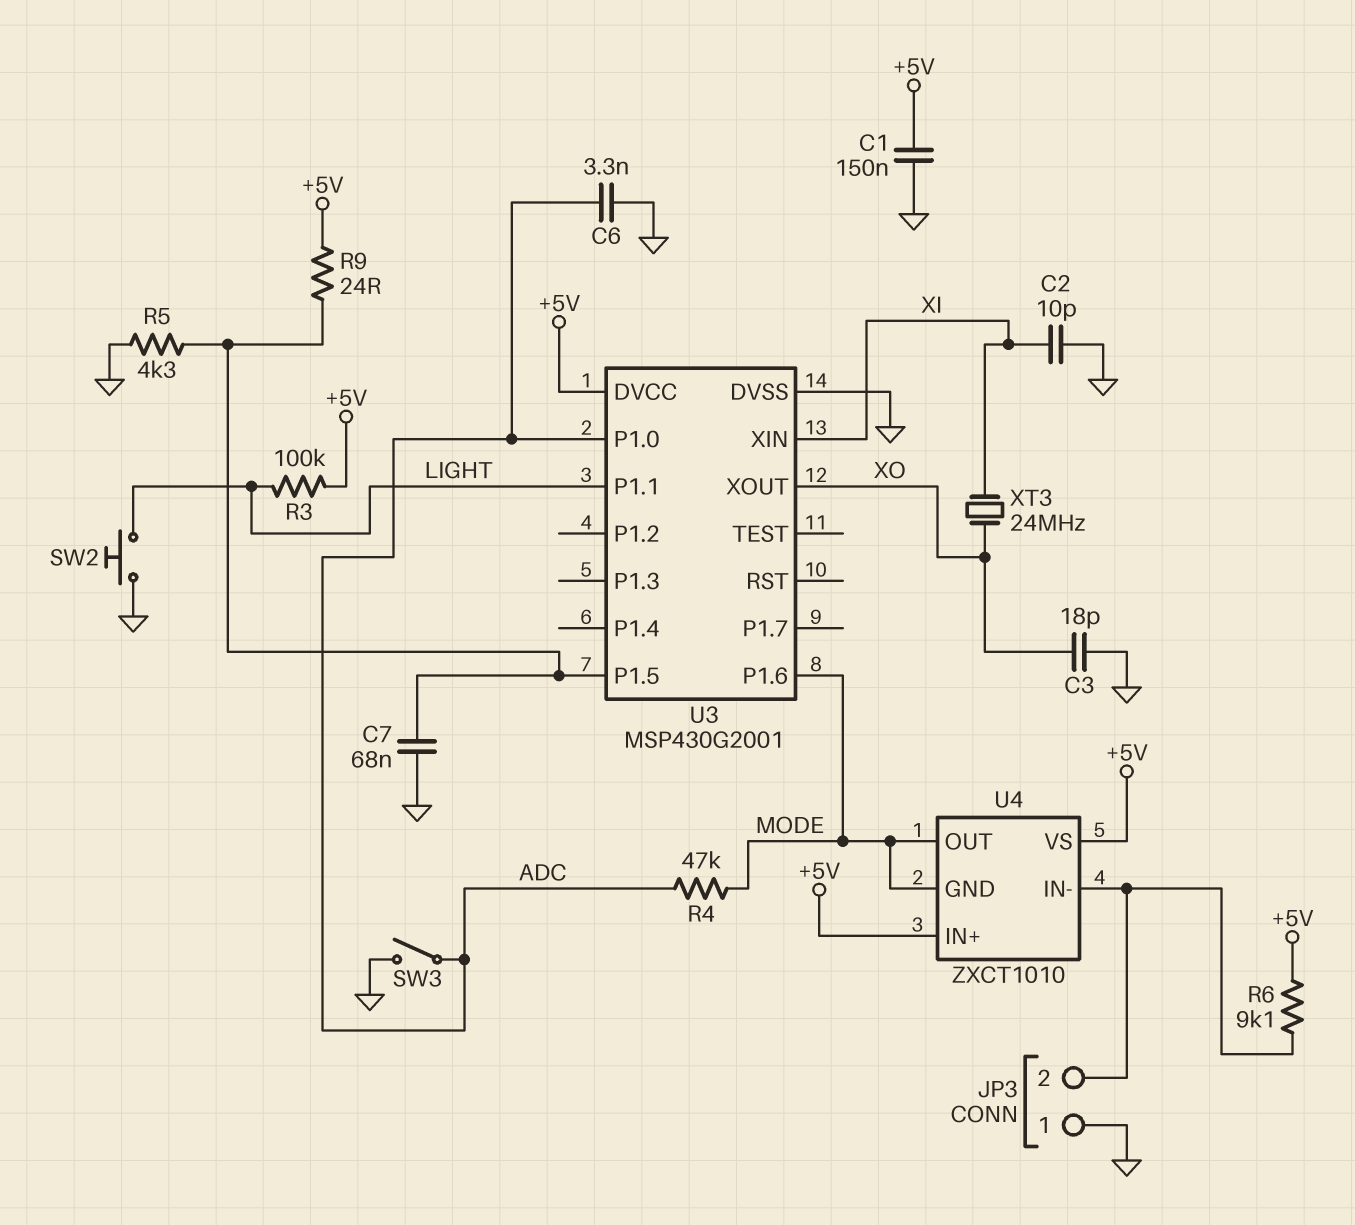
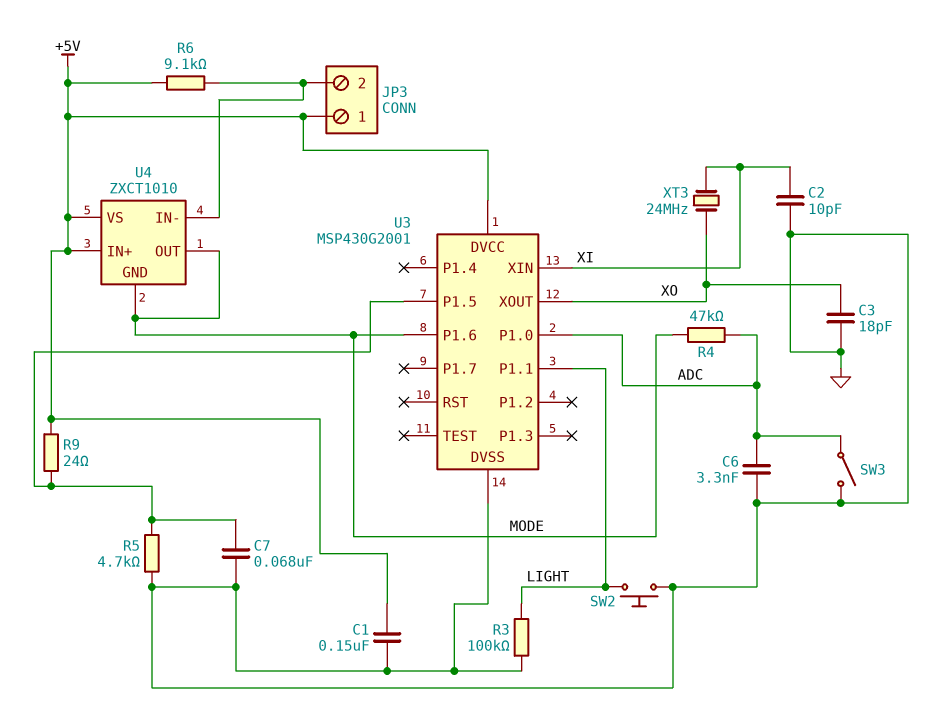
JP3 pin 1: GND -> +5V
R3: 100k (+5V, LIGHT) -> 100k (GND, LIGHT)
R5: 4.3k (GND, U3/P1.5) -> 4.7k (GND, U3/P1.5)

